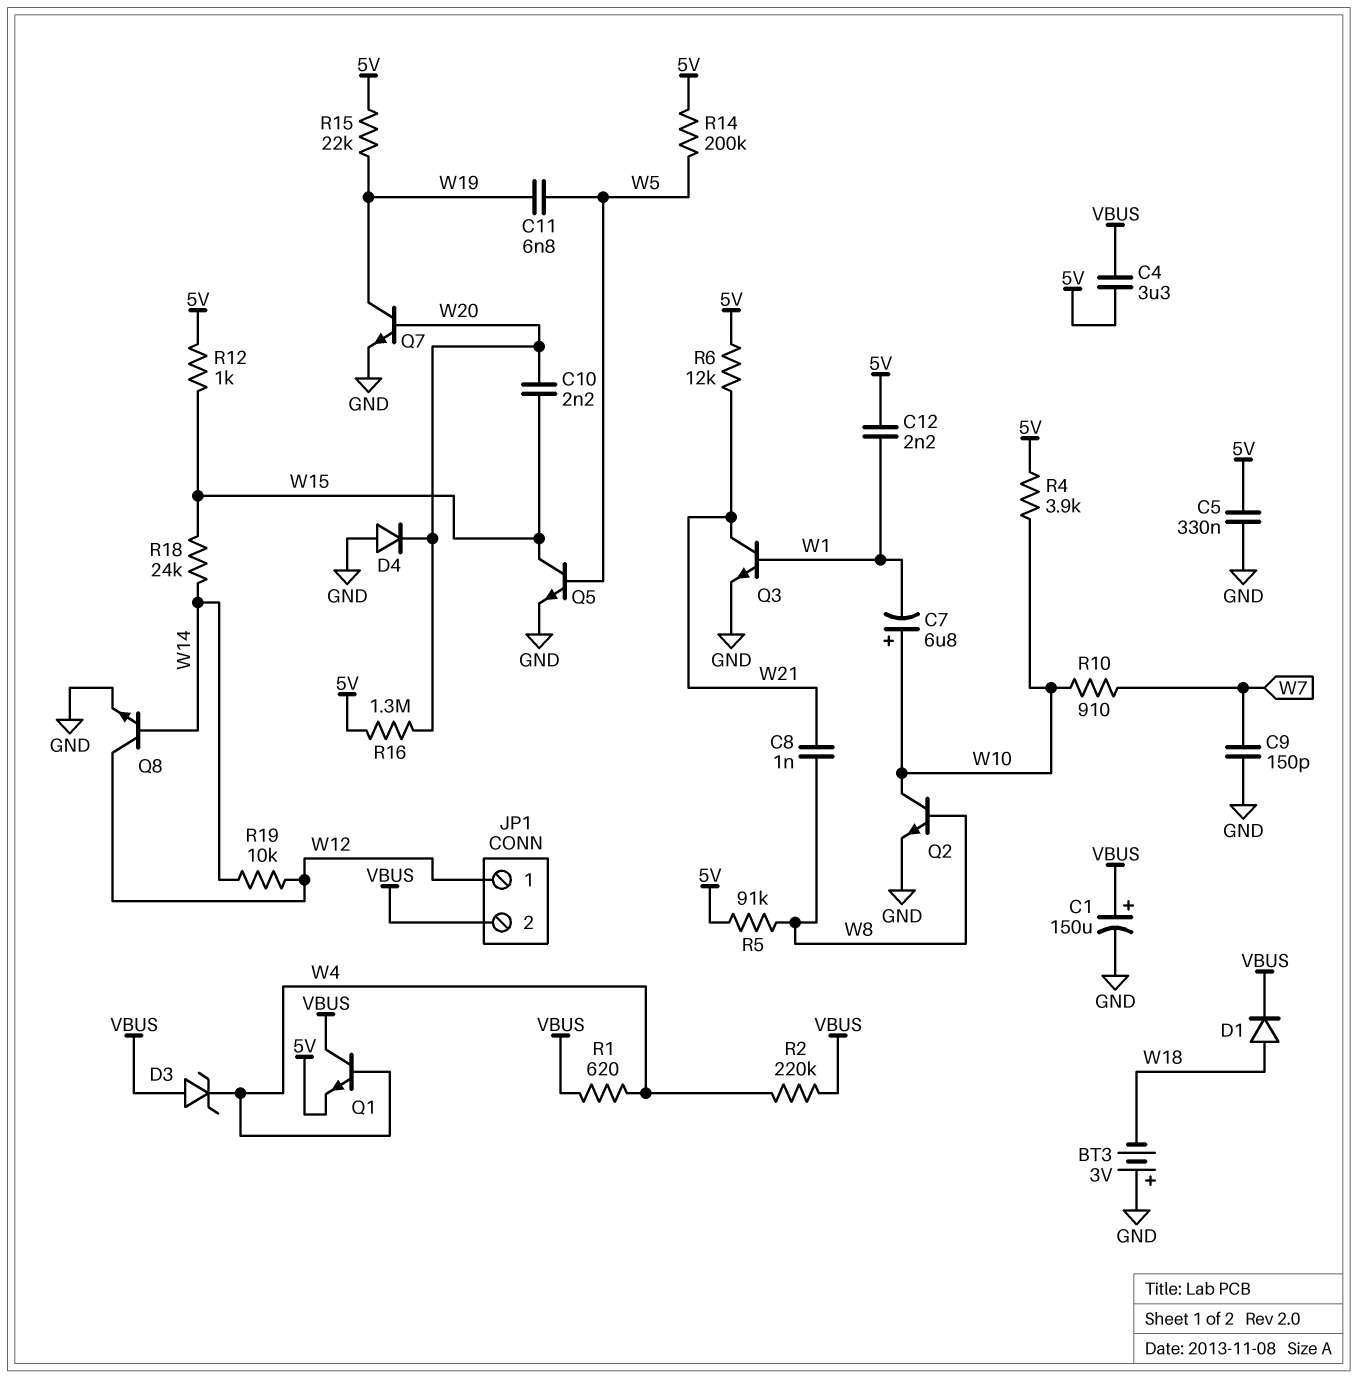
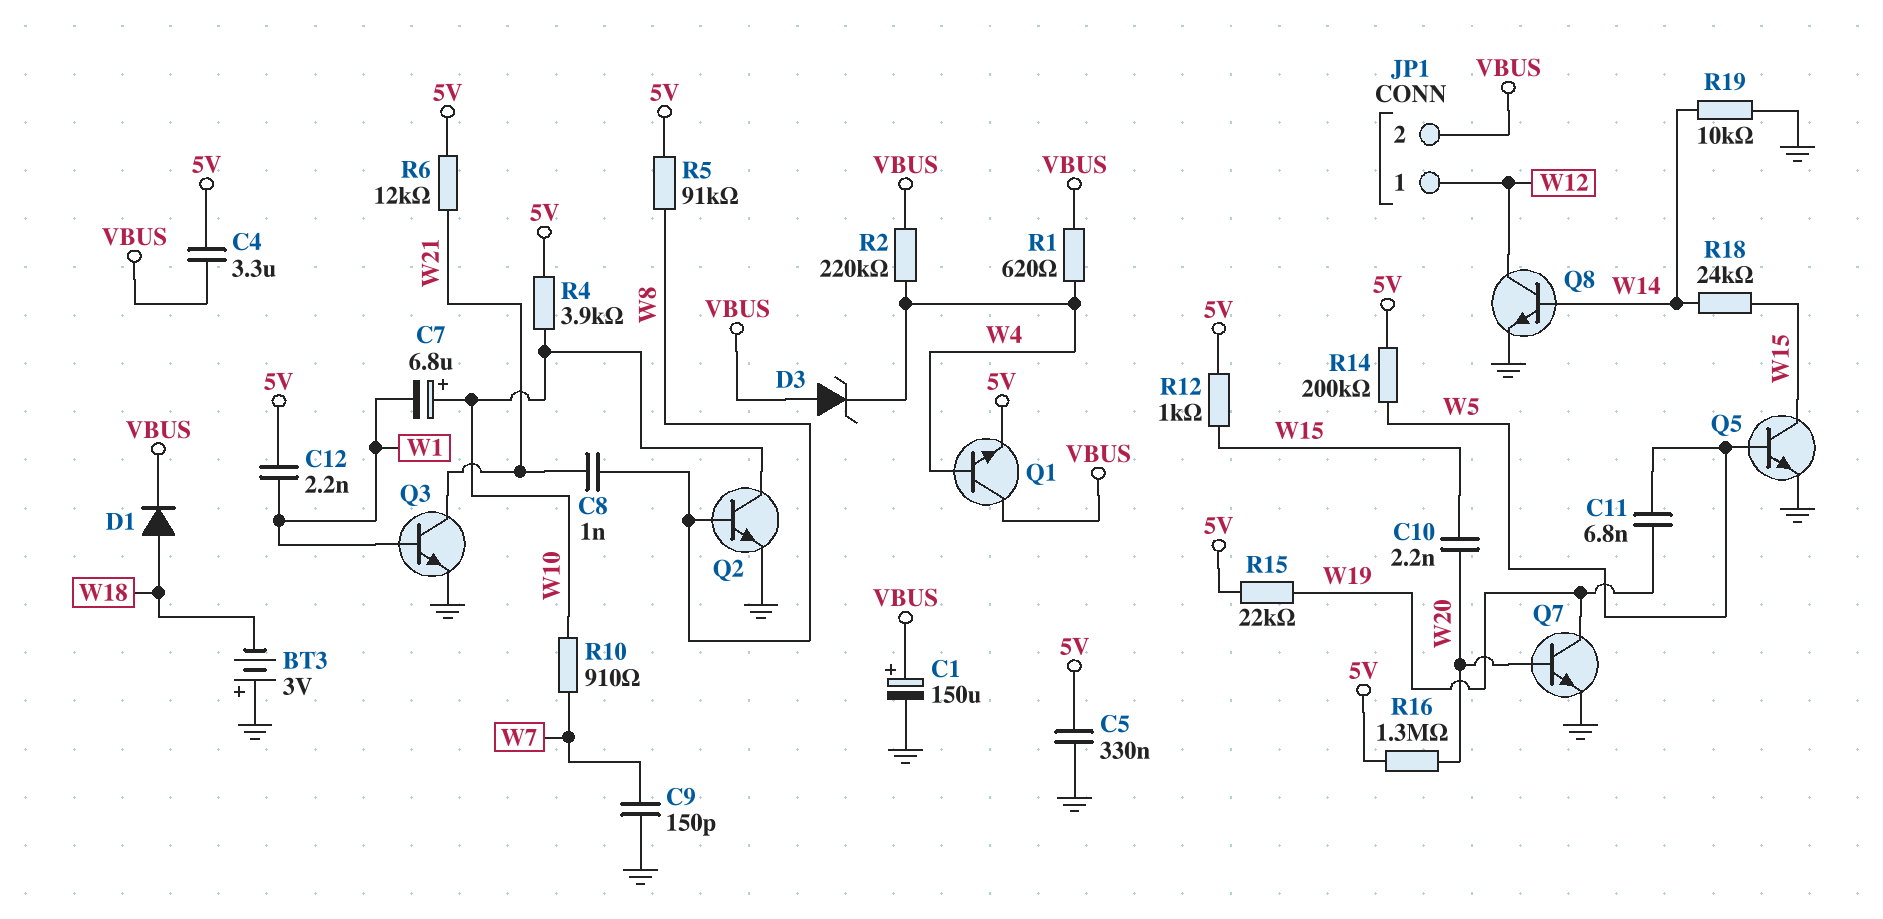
D4: diode (A GND, K W20) -> none
R19: 10k (W12, W14) -> 10k (GND, W14)

